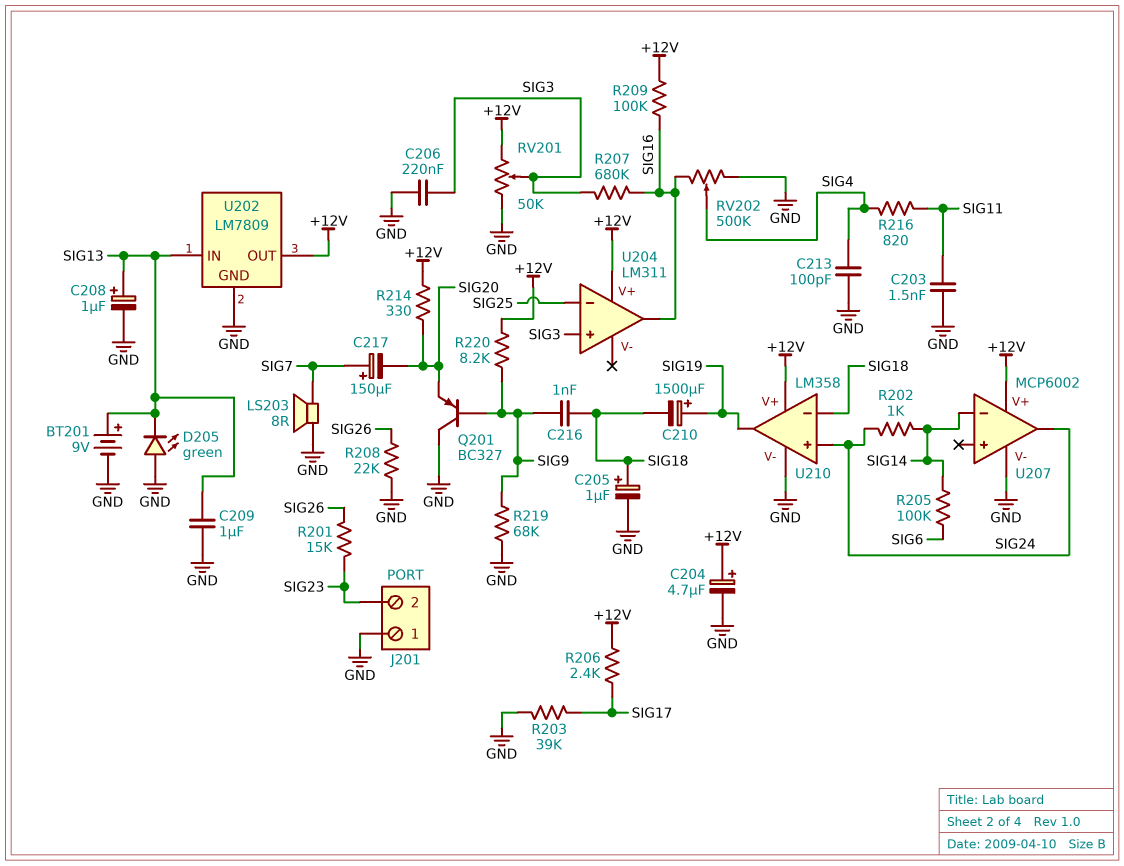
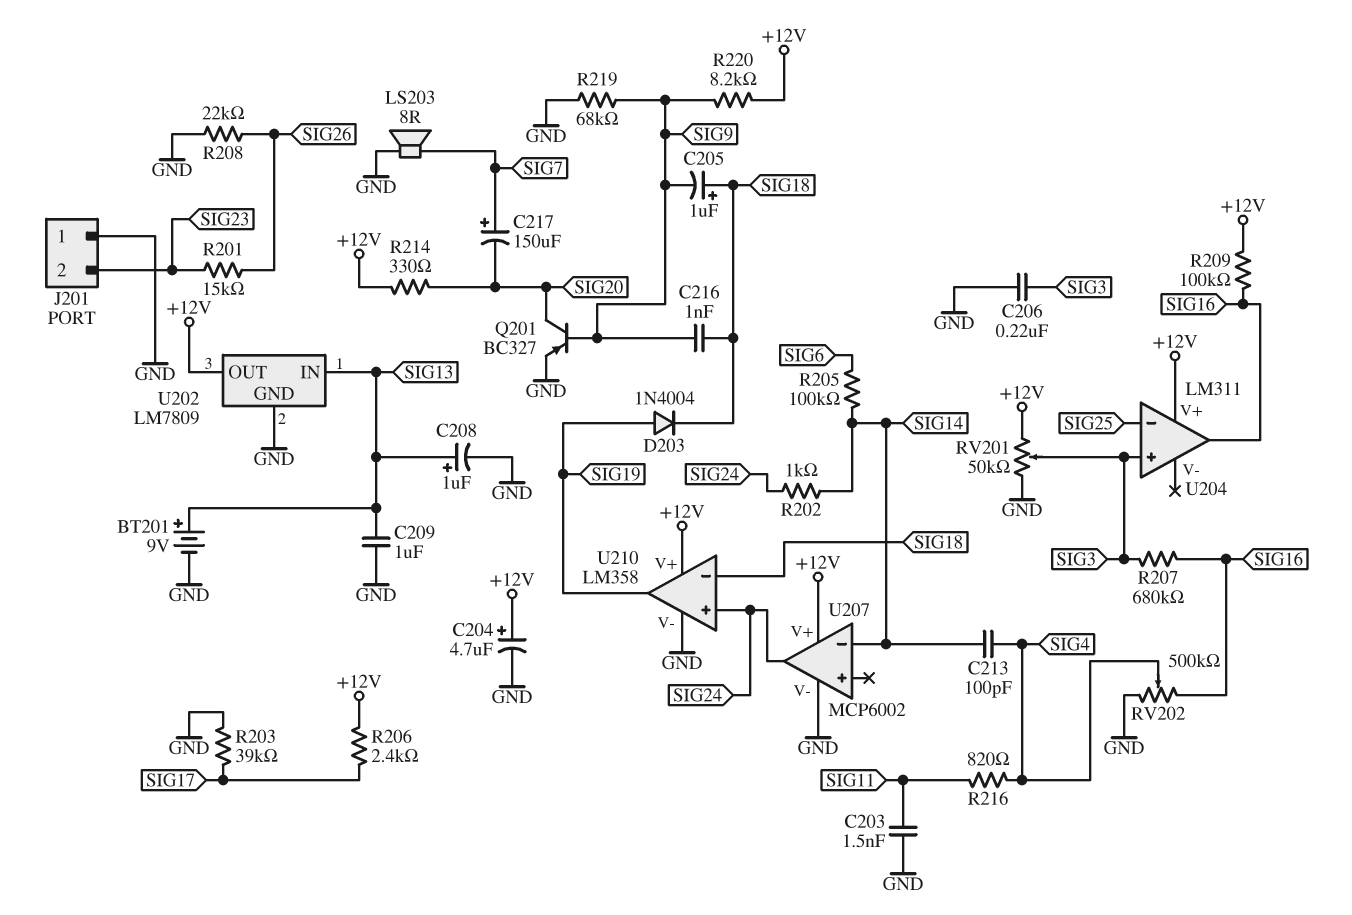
C205: 1uF (plus SIG18, minus GND) -> 1uF (plus SIG18, minus SIG9)
C210: 1500uF (plus SIG19, minus SIG18) -> none
C213: 100pF (GND, SIG4) -> 100pF (SIG4, SIG14)
D203: none -> diode 1N4004 (A SIG19, K SIG18)
D205: LED green (A GND, K SIG13) -> none
Q201: PNP BC327 (B SIG9, C GND, E SIG20) -> PNP BC327 (B SIG9, C SIG20, E GND)

